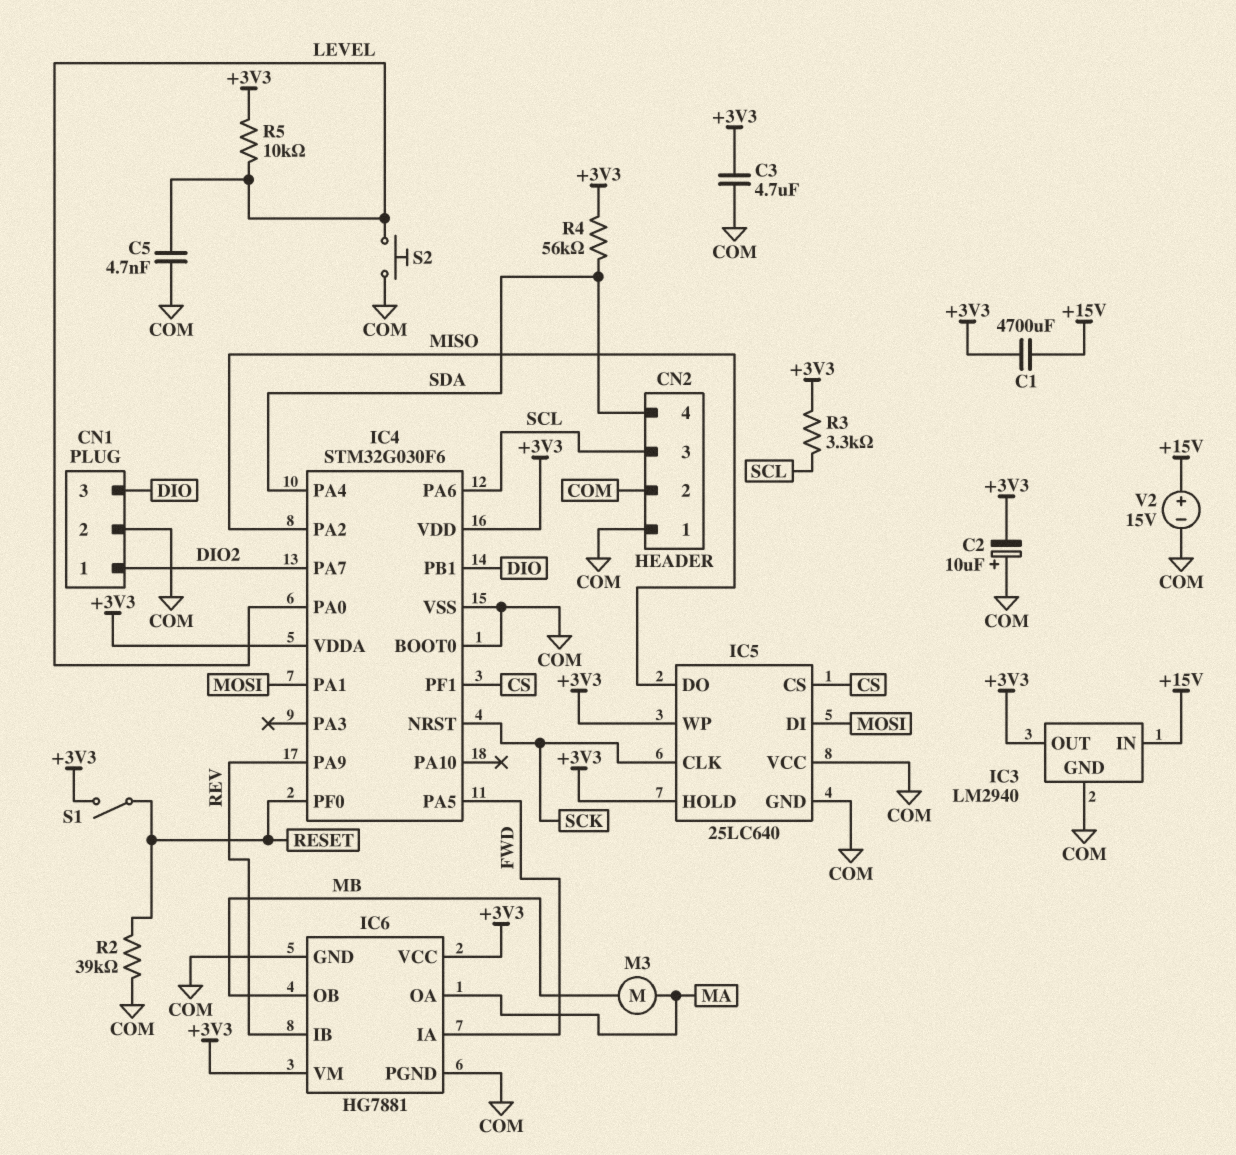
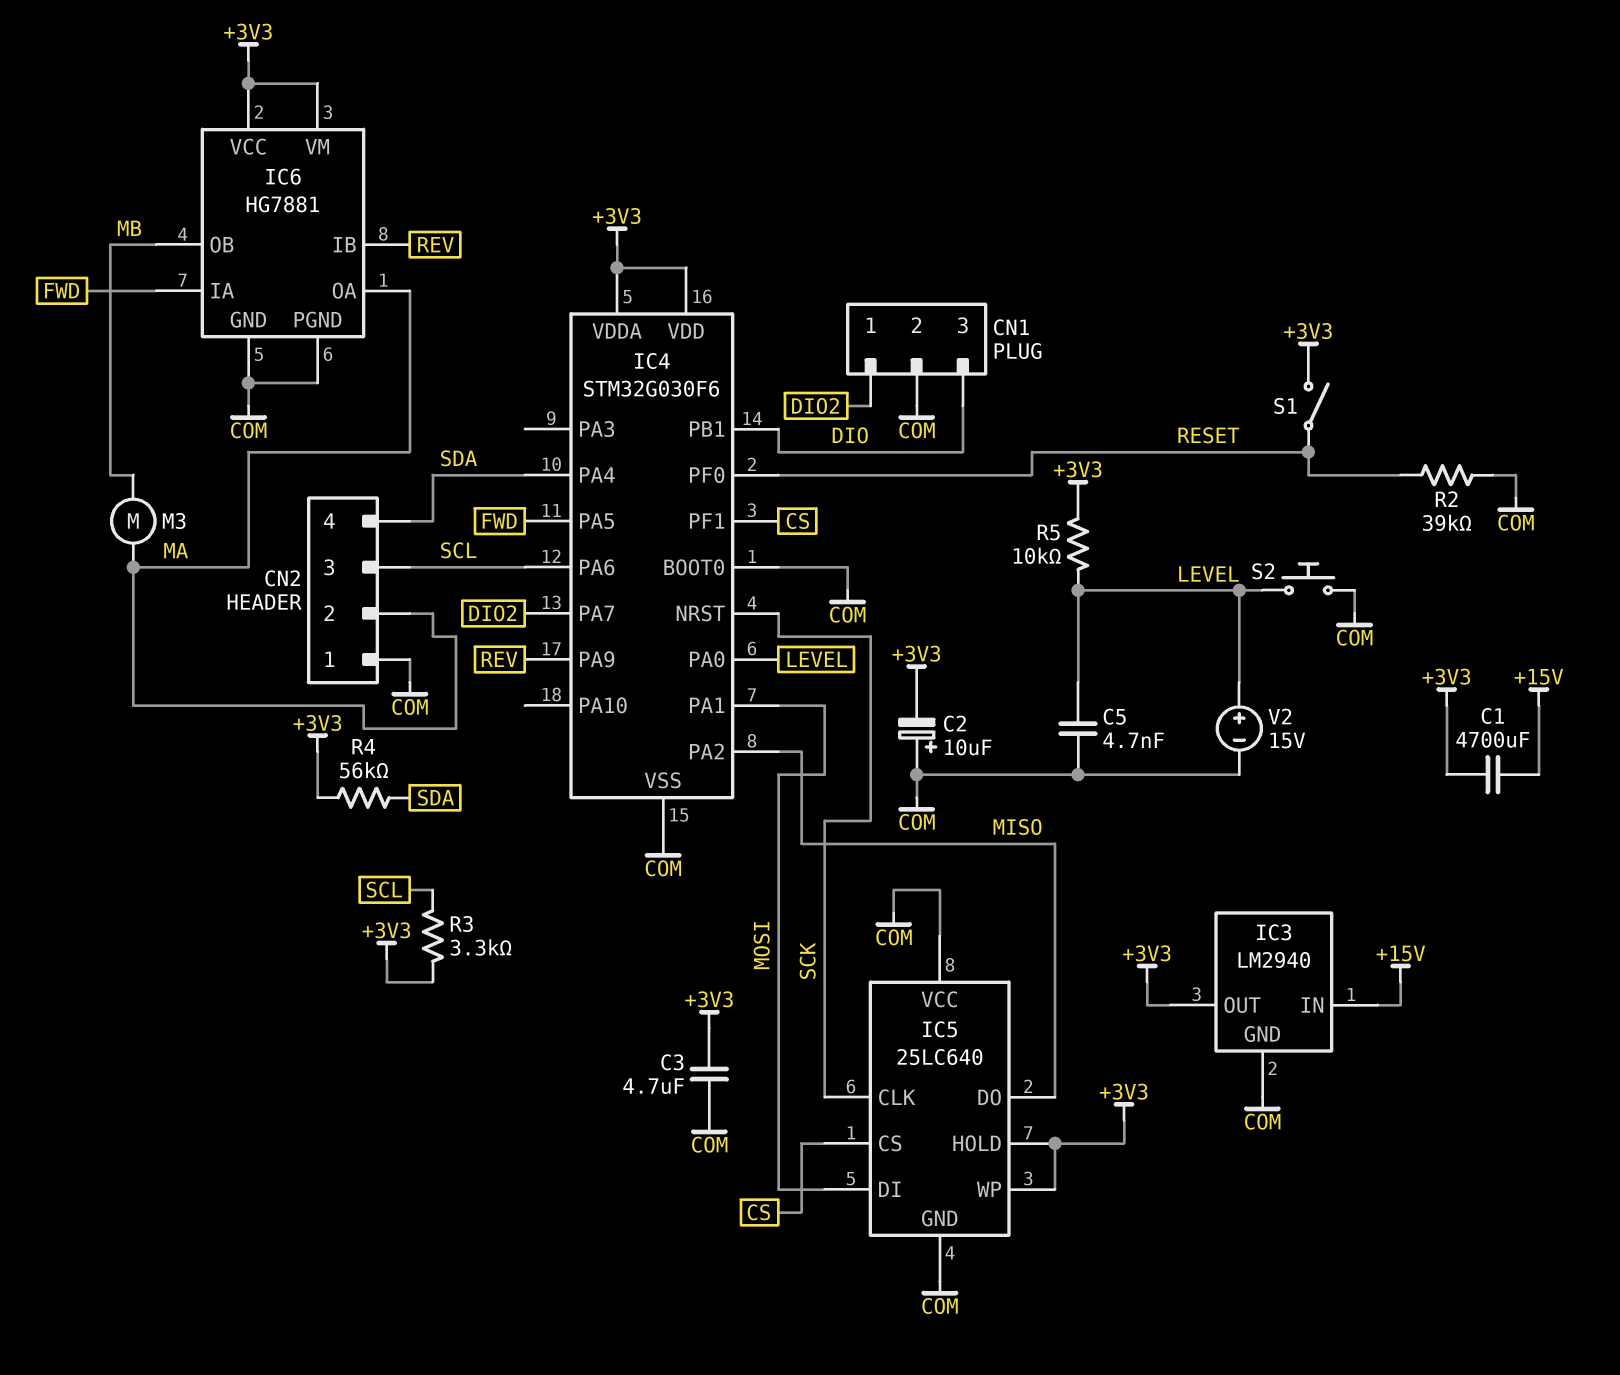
CN2 pin 2: COM -> MA
V2: 15V (plus +15V, minus COM) -> 15V (plus LEVEL, minus COM)

